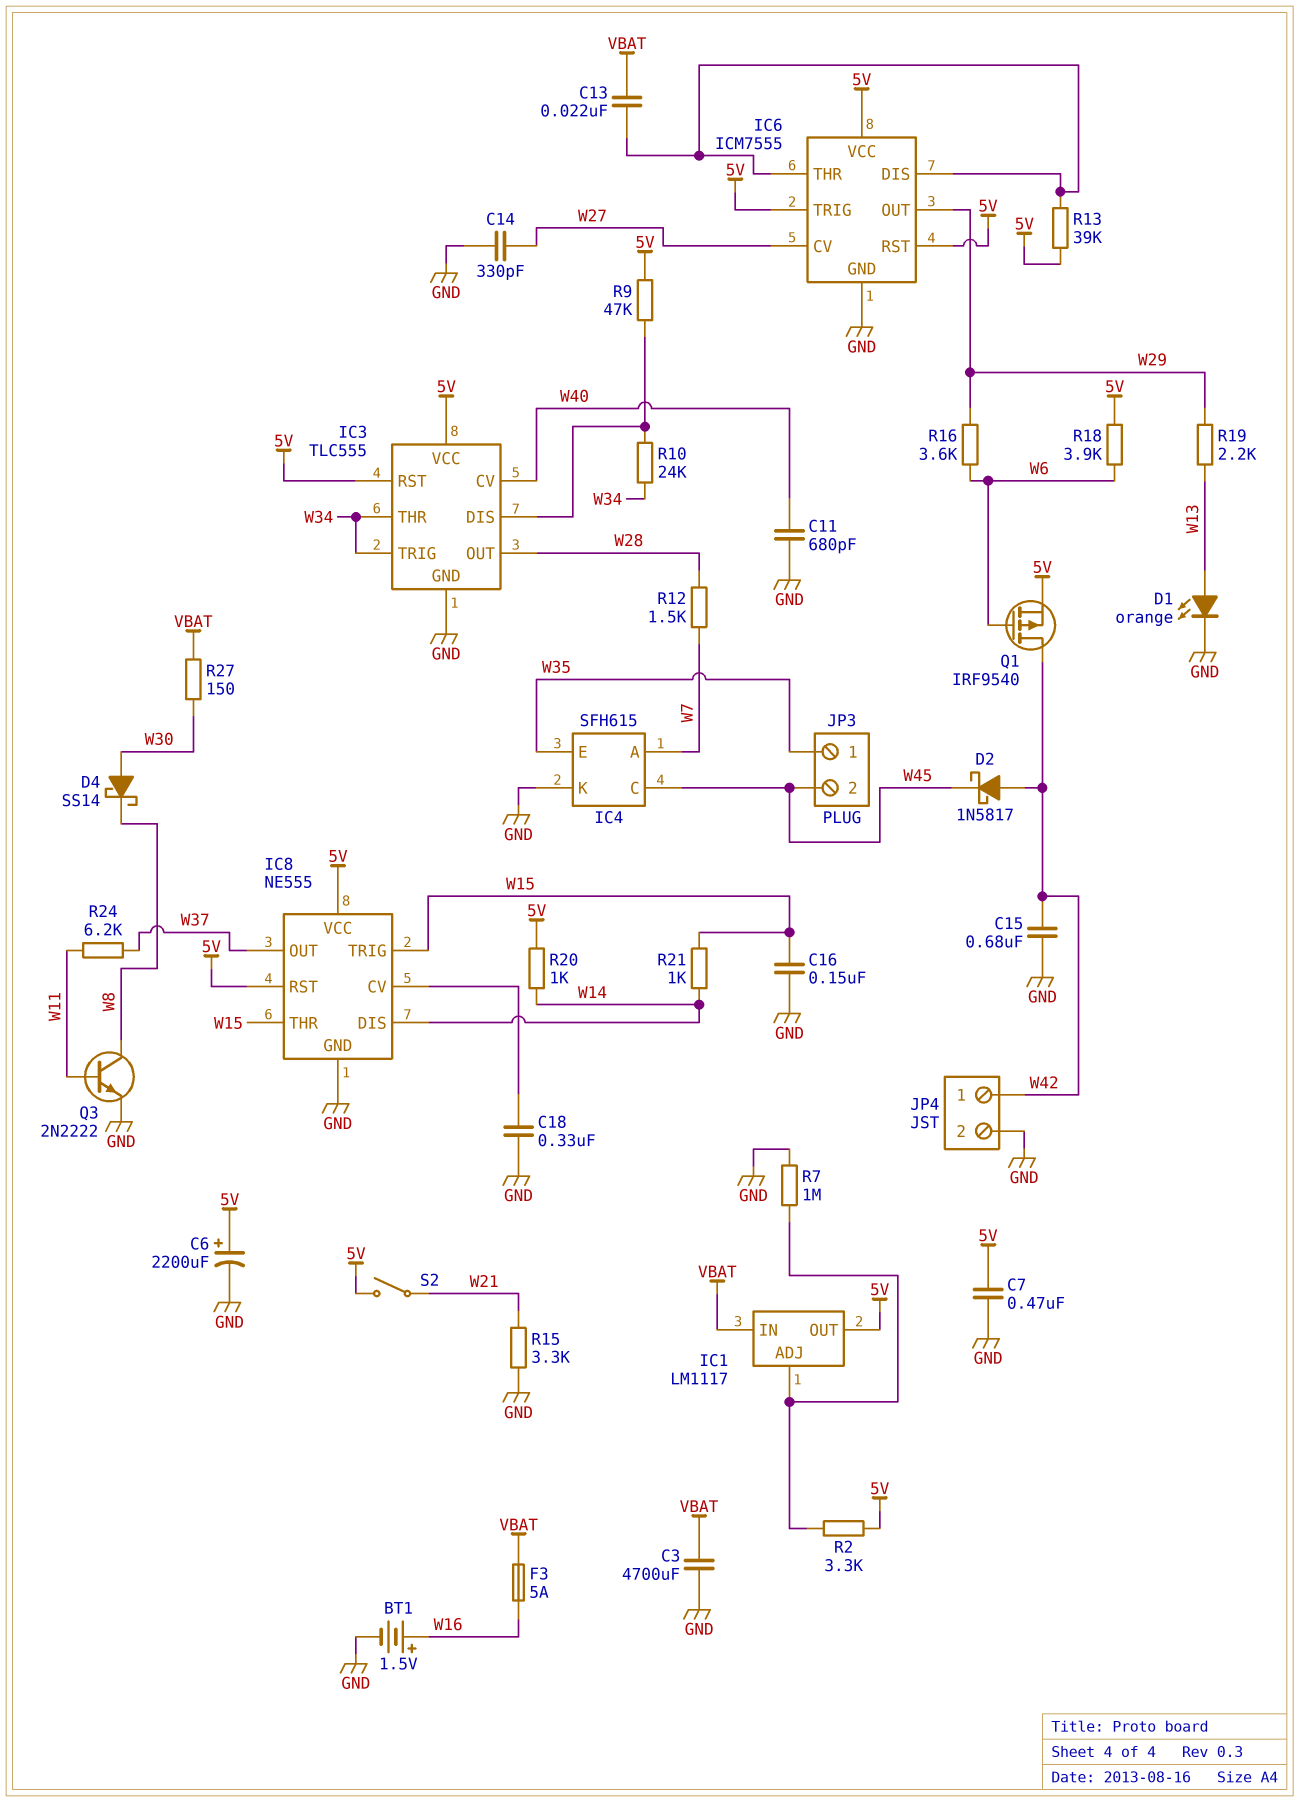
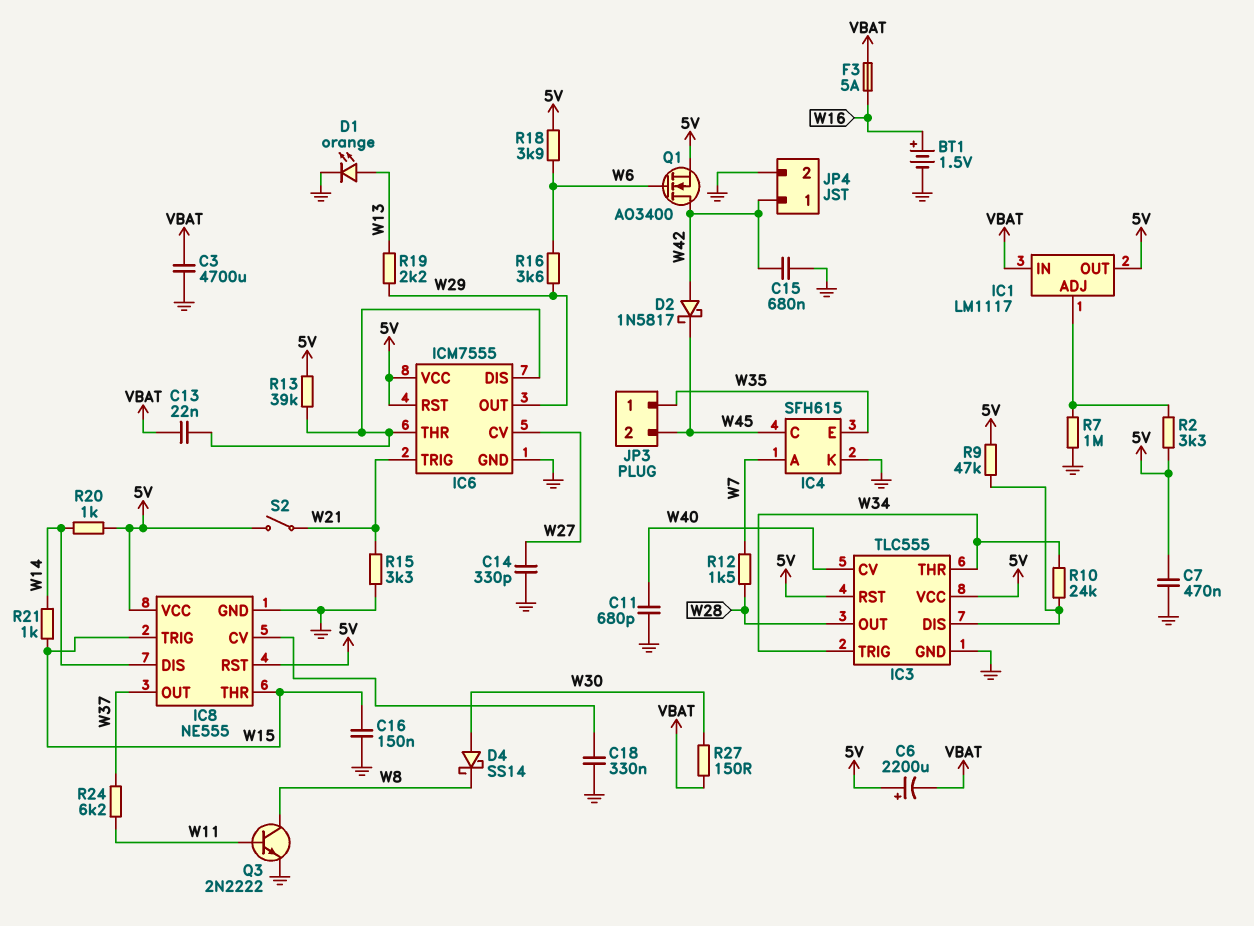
C6: 2200uF (plus 5V, minus GND) -> 2200uF (plus 5V, minus VBAT)
IC6 pin TRIG: 5V -> W21
Q1: PMOS IRF9540 (G W6, D W42, S 5V) -> NMOS AO3400 (G W6, D W42, S 5V)

